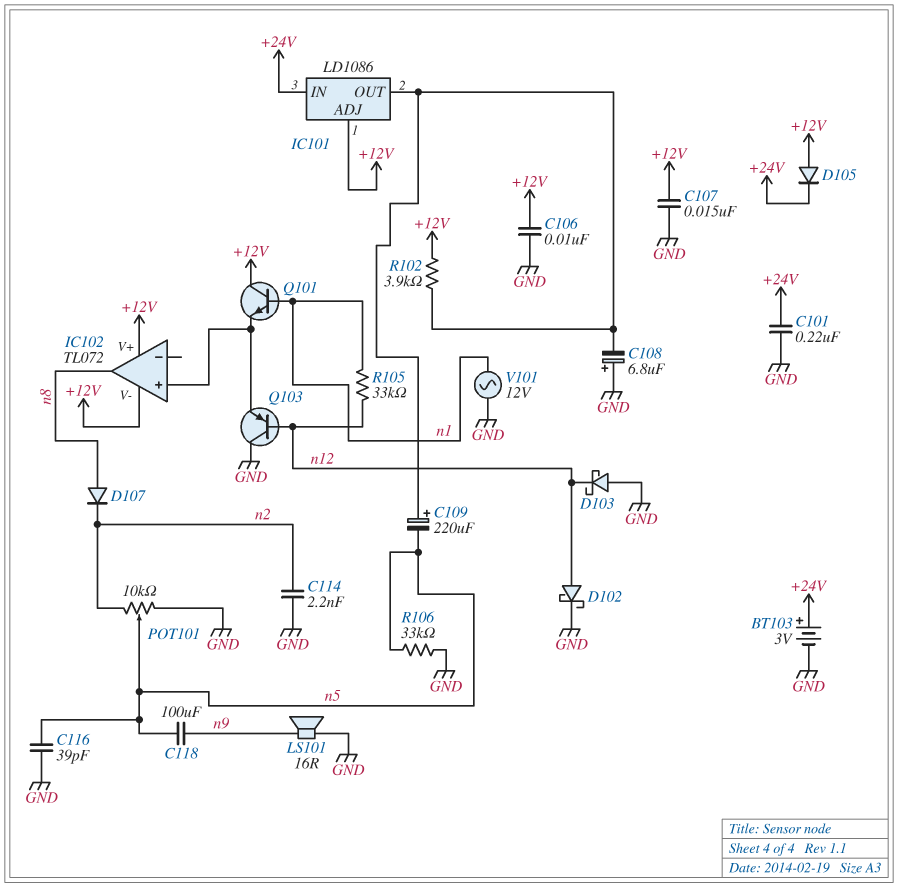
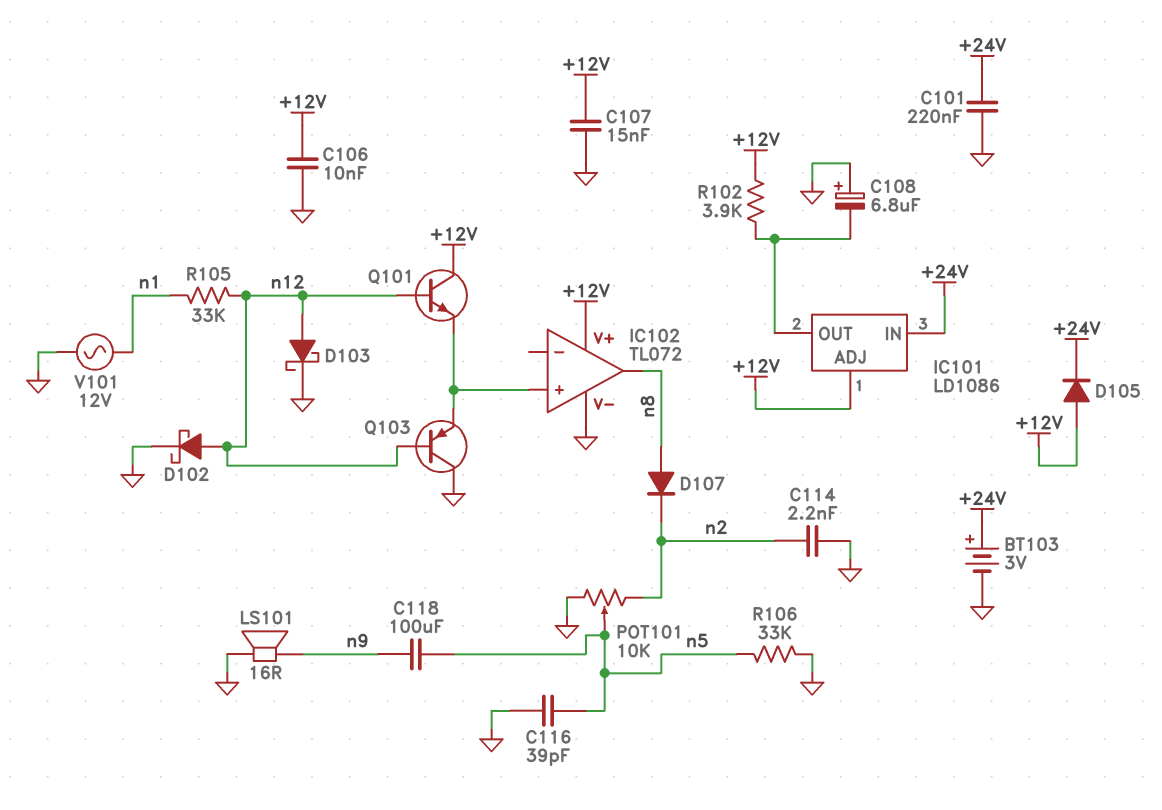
C109: 220uF (plus IC101/OUT, minus n5) -> none
D103: schottky (A GND, K n12) -> schottky (A n12, K GND)
IC102 pin V-: +12V -> GND
Q101: NPN (B n1, C +12V, E IC102/in+) -> NPN (B n12, C +12V, E IC102/in+)

